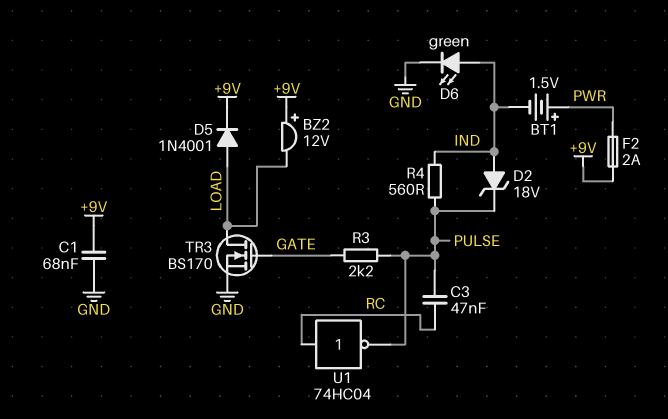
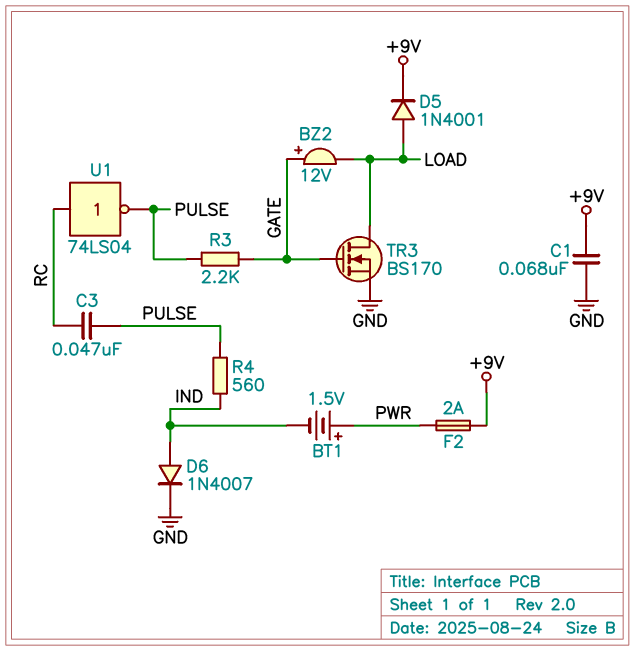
BZ2: buzzer 12V (plus +9V, minus LOAD) -> buzzer 12V (plus GATE, minus LOAD)
D2: zener 18V (A IND, K PULSE) -> none
D6: LED green (A IND, K GND) -> diode 1N4007 (A IND, K GND)
U1: NOT 74HC04 (in RC, out PULSE) -> NOT 74LS04 (in RC, out PULSE)

